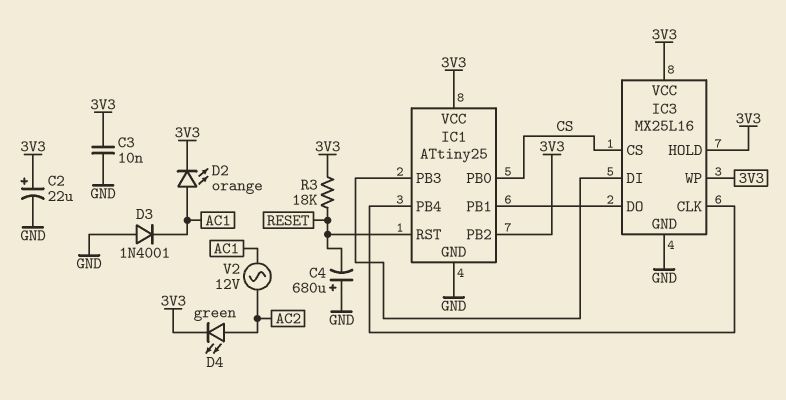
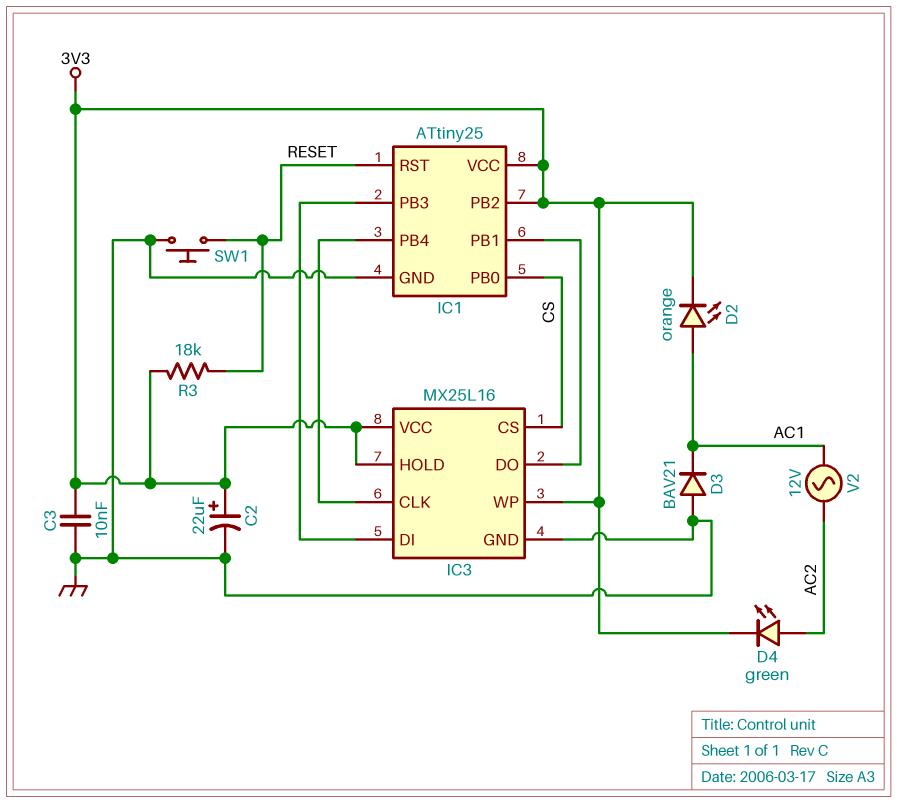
C4: 680uF (plus GND, minus RESET) -> none
D3: diode 1N4001 (A GND, K AC1) -> diode BAV21 (A GND, K AC1)
SW1: none -> button (GND, RESET)

